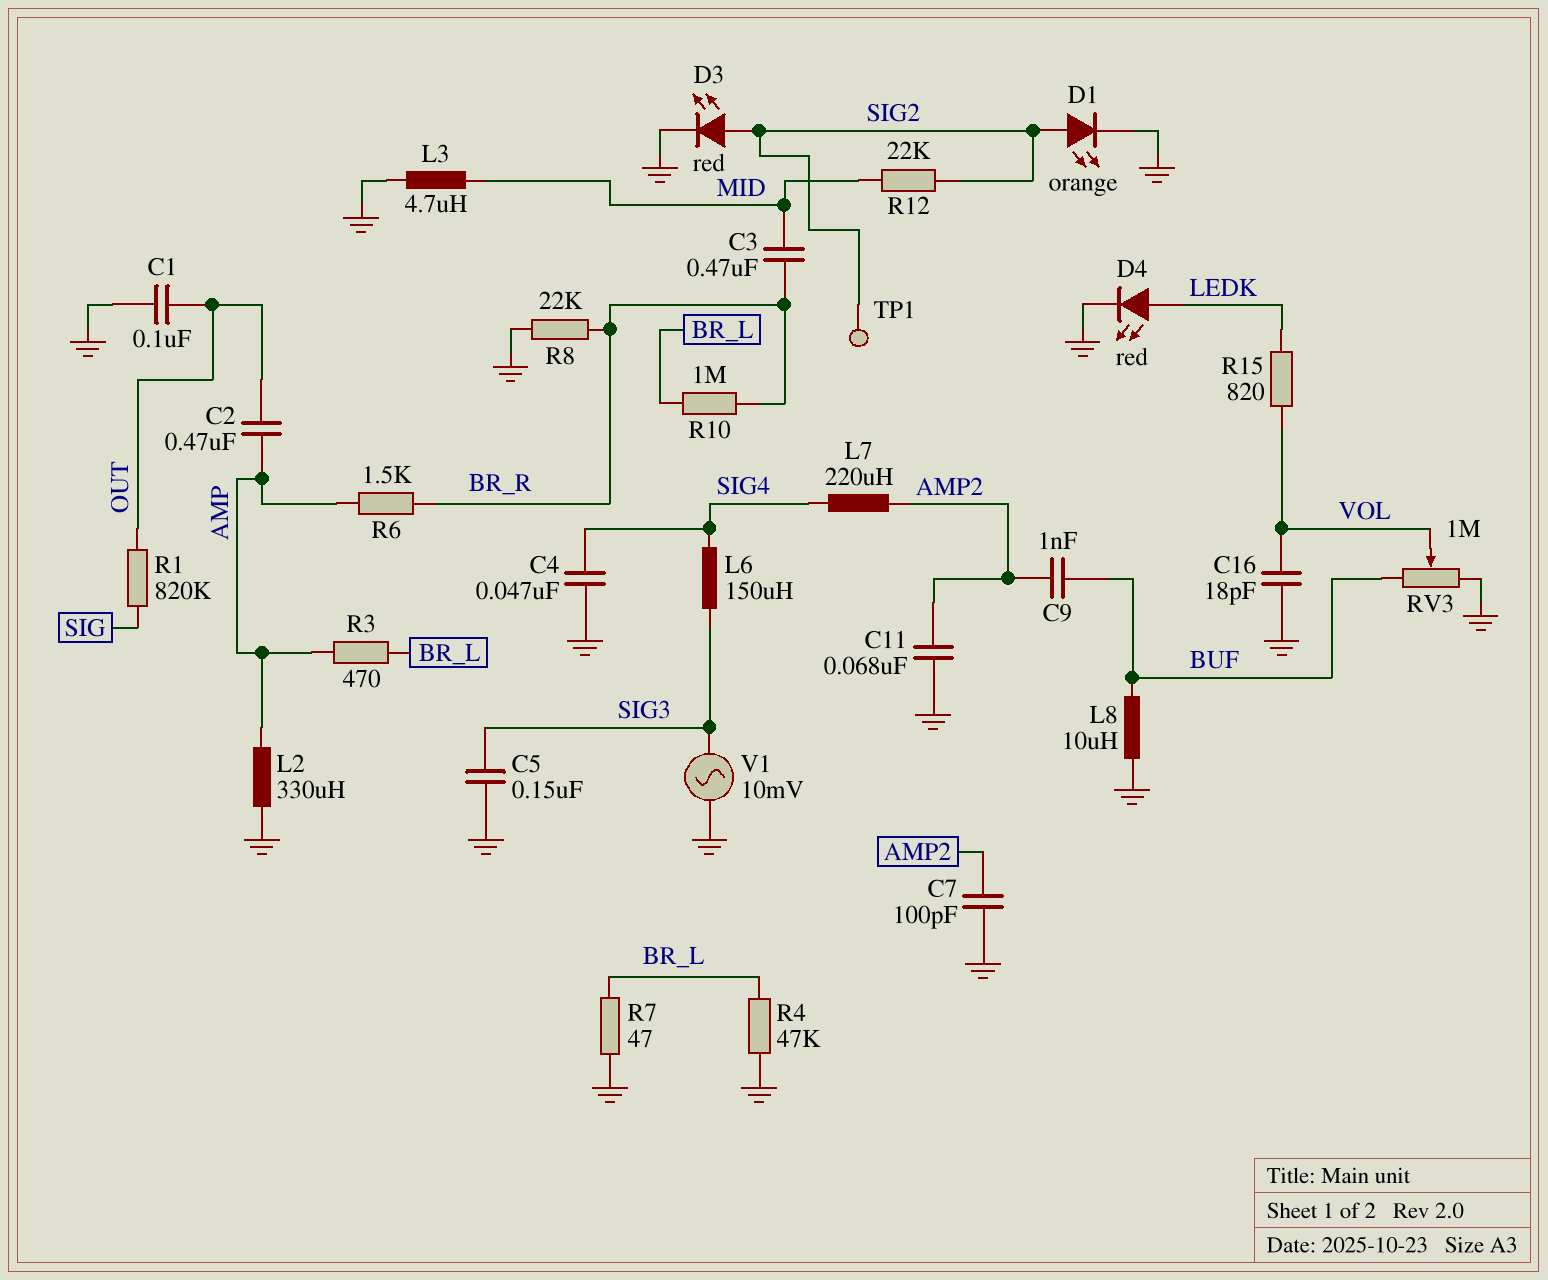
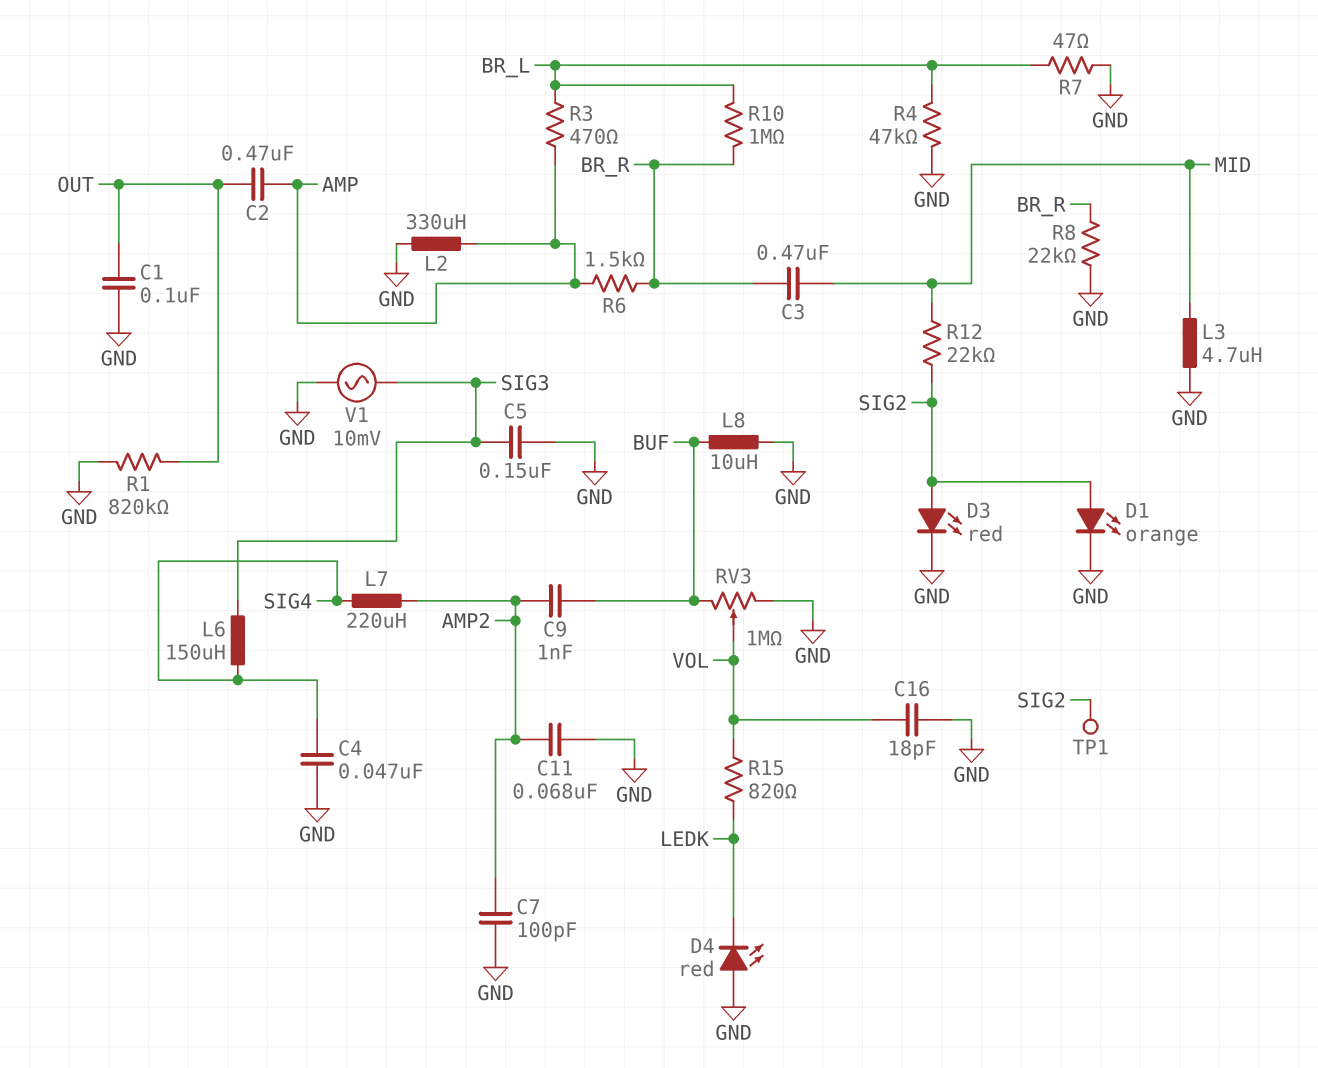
D4: LED red (A LEDK, K GND) -> LED red (A GND, K LEDK)
R1: 820k (OUT, SIG) -> 820k (GND, OUT)

